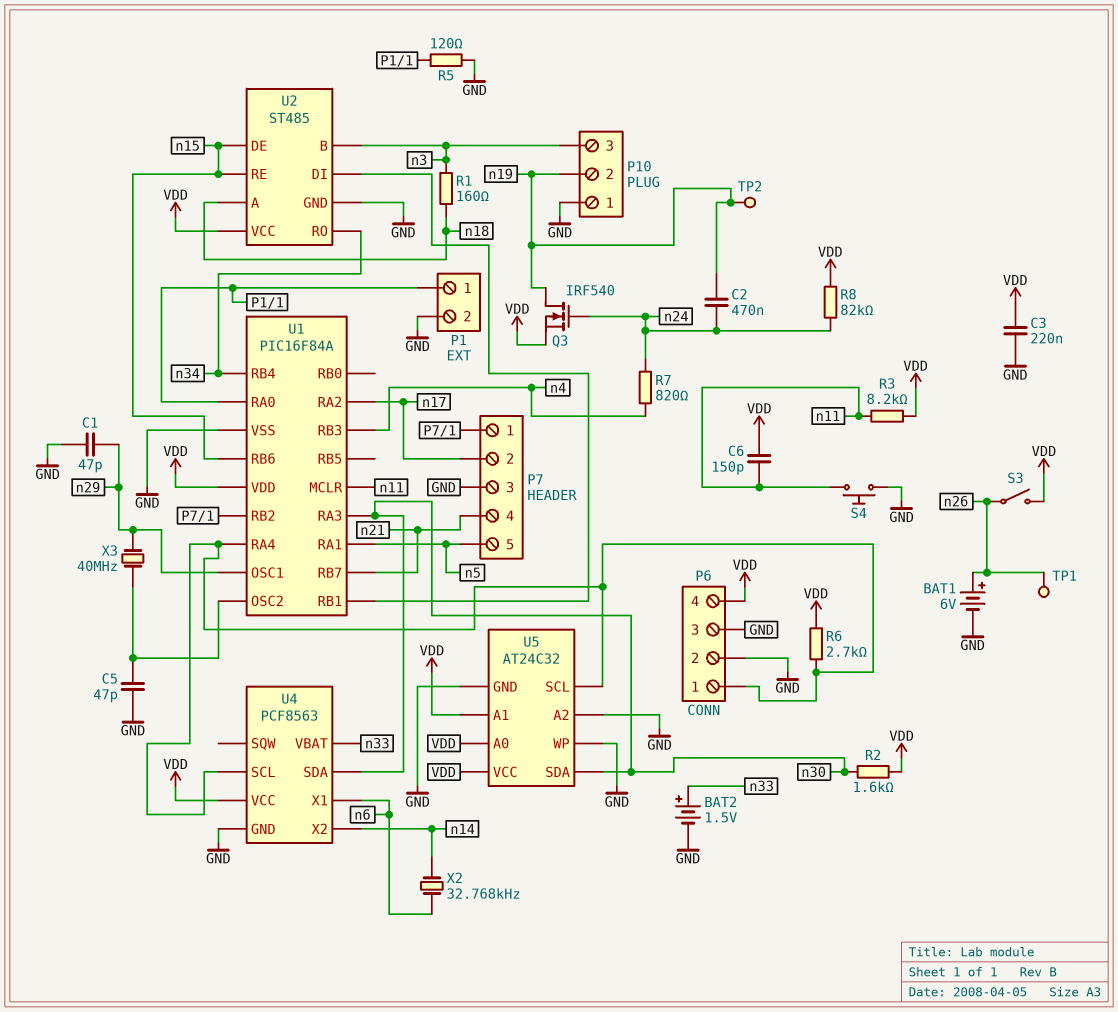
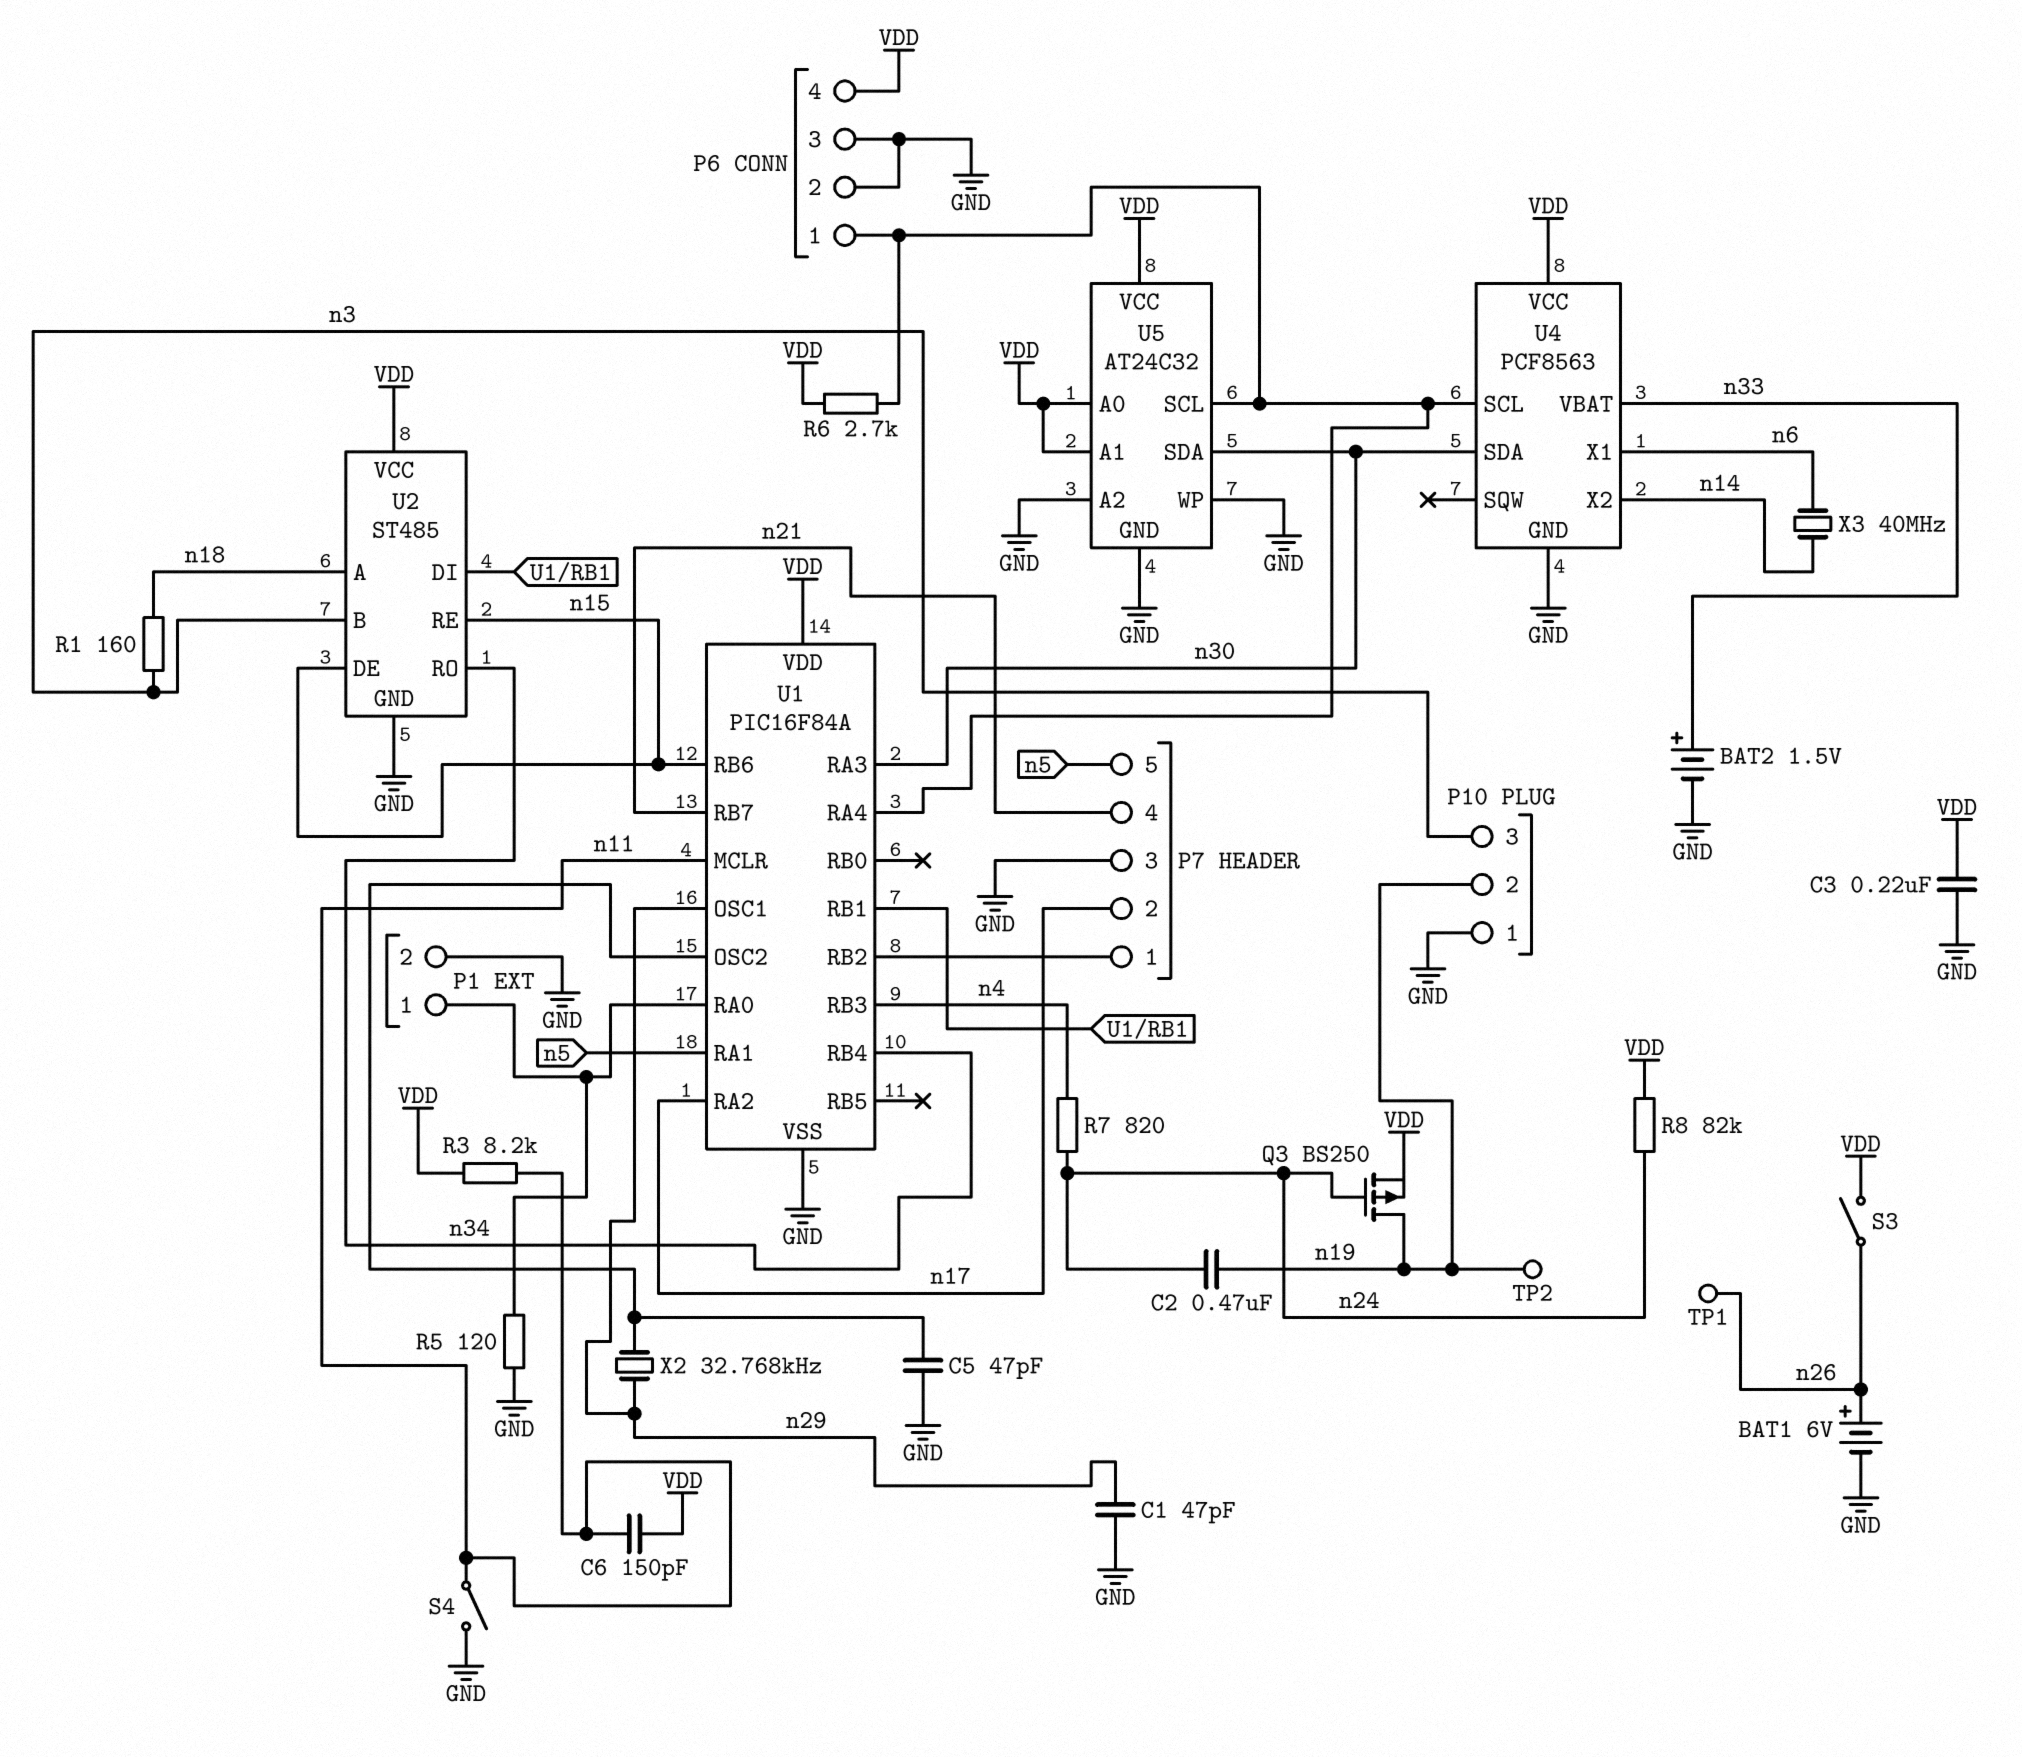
Q3: NMOS IRF540 (G n24, D n19, S VDD) -> PMOS BS250 (G n24, D n19, S VDD)
R2: 1.6k (VDD, n30) -> none
S4: button (GND, n11) -> switch (GND, n11)
X2: 32.768kHz (n6, n14) -> 32.768kHz (U1/OSC2, n29)
X3: 40MHz (U1/OSC2, n29) -> 40MHz (n6, n14)

